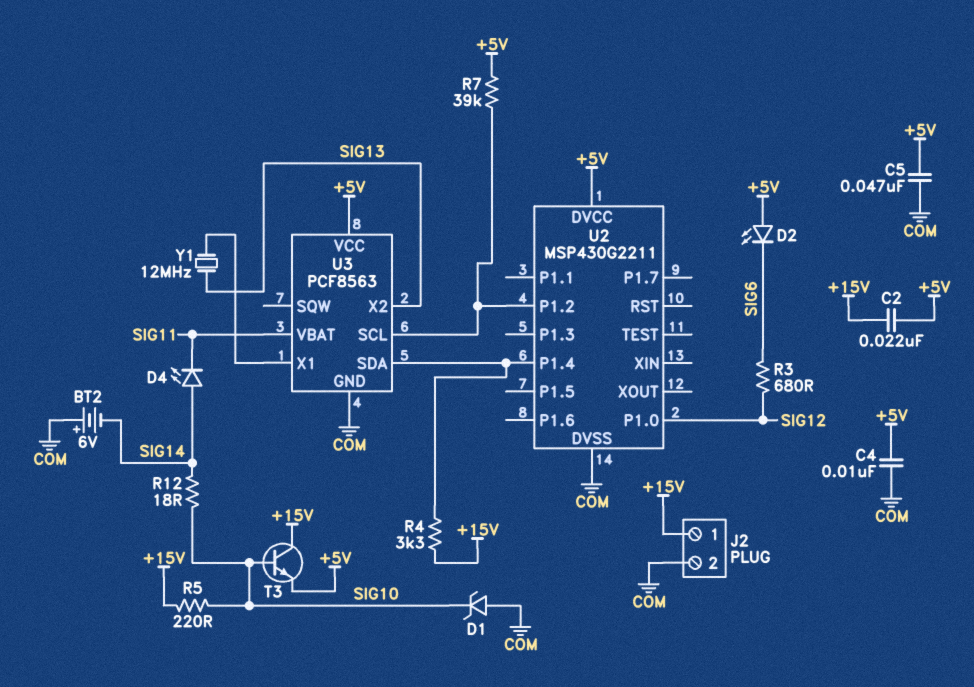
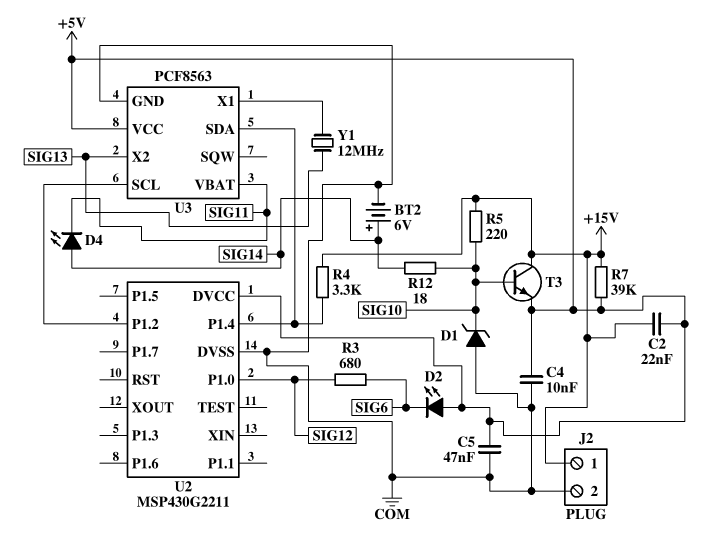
BT2: 6V (plus COM, minus SIG14) -> 6V (plus SIG14, minus COM)
R7: 39k (+5V, U2/P1.2) -> 39k (+5V, +15V)

